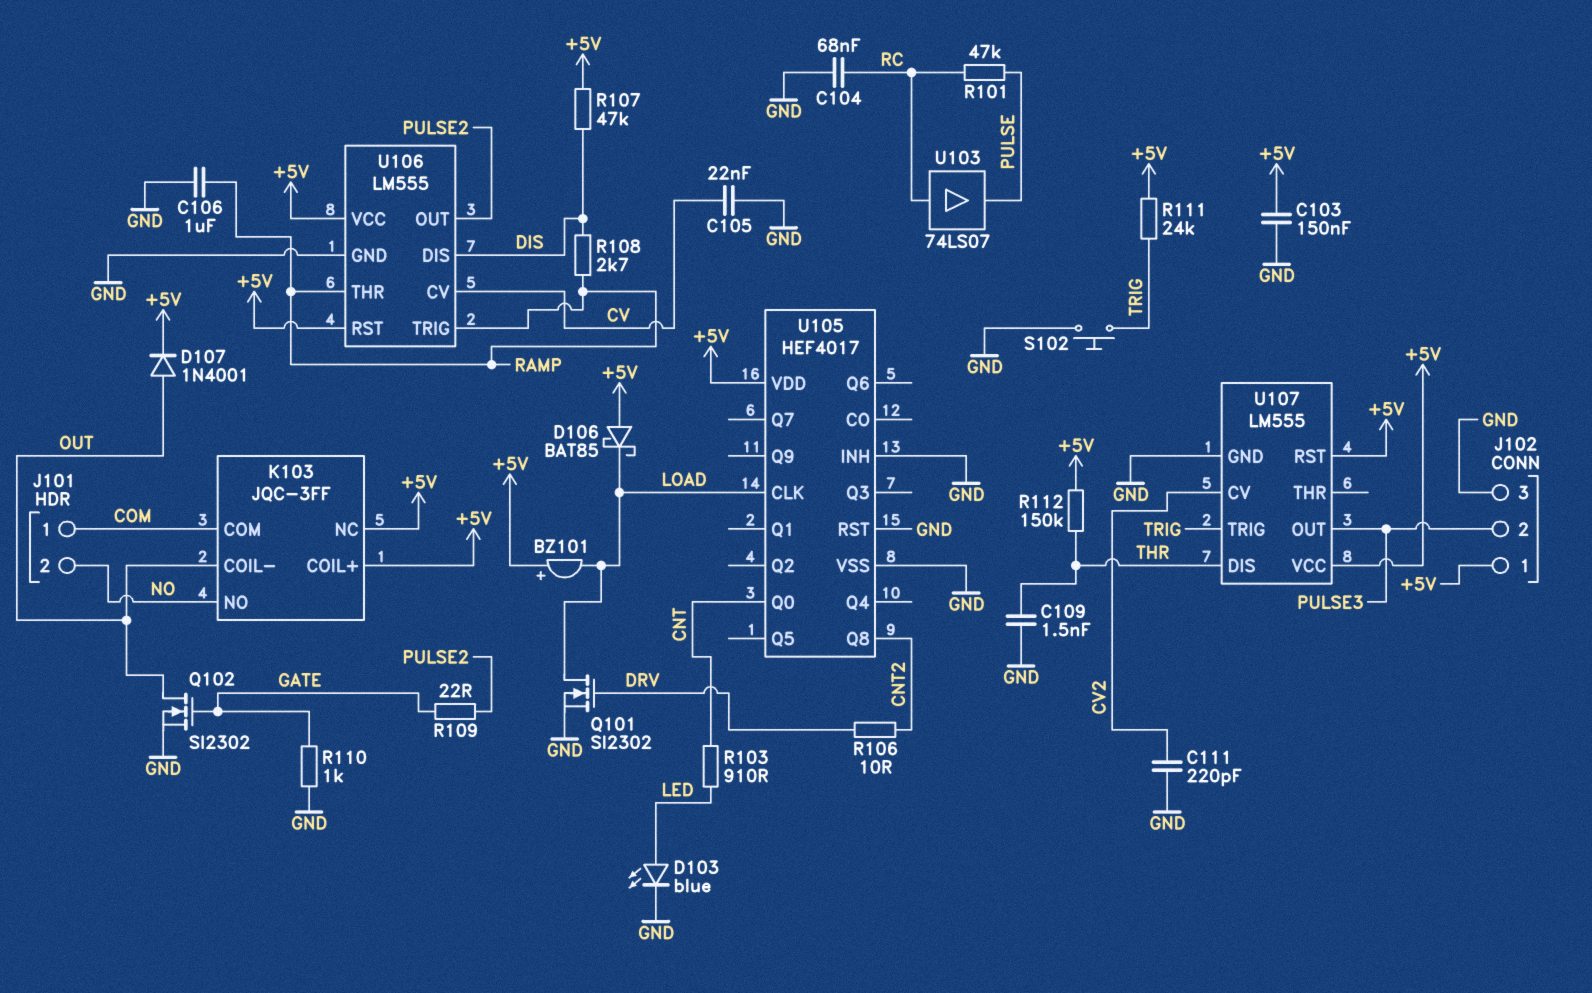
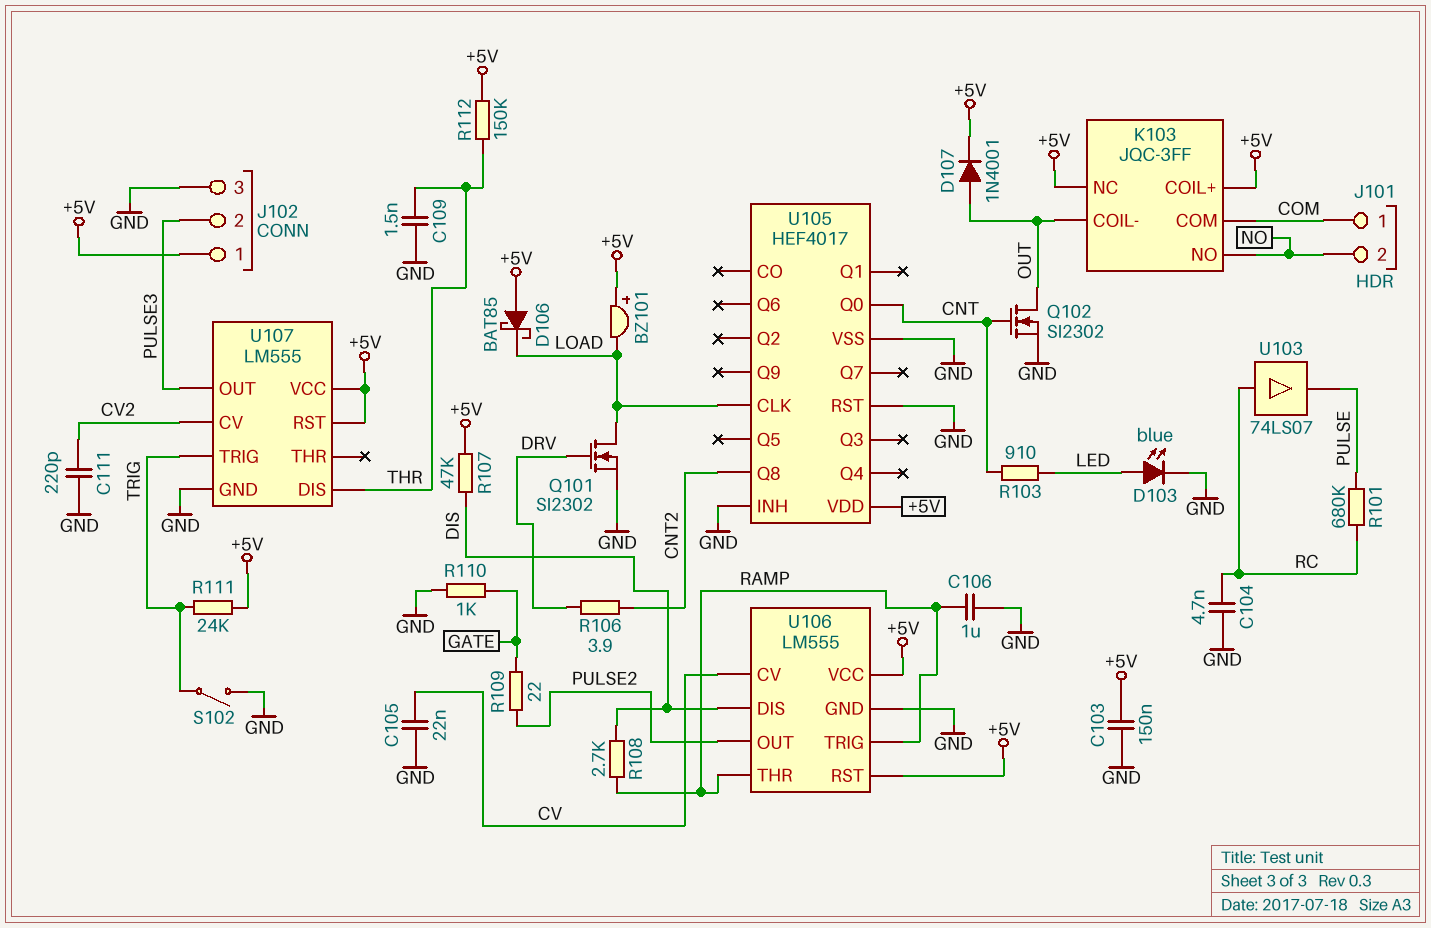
C104: 68nF (GND, RC) -> 4.7nF (GND, RC)
Q102: NMOS SI2302 (G GATE, D OUT, S GND) -> NMOS SI2302 (G CNT, D OUT, S GND)
R101: 47k (PULSE, RC) -> 680k (PULSE, RC)
R106: 10 (CNT2, DRV) -> 3.9 (CNT2, DRV)
S102: button (GND, TRIG) -> switch (GND, TRIG)

